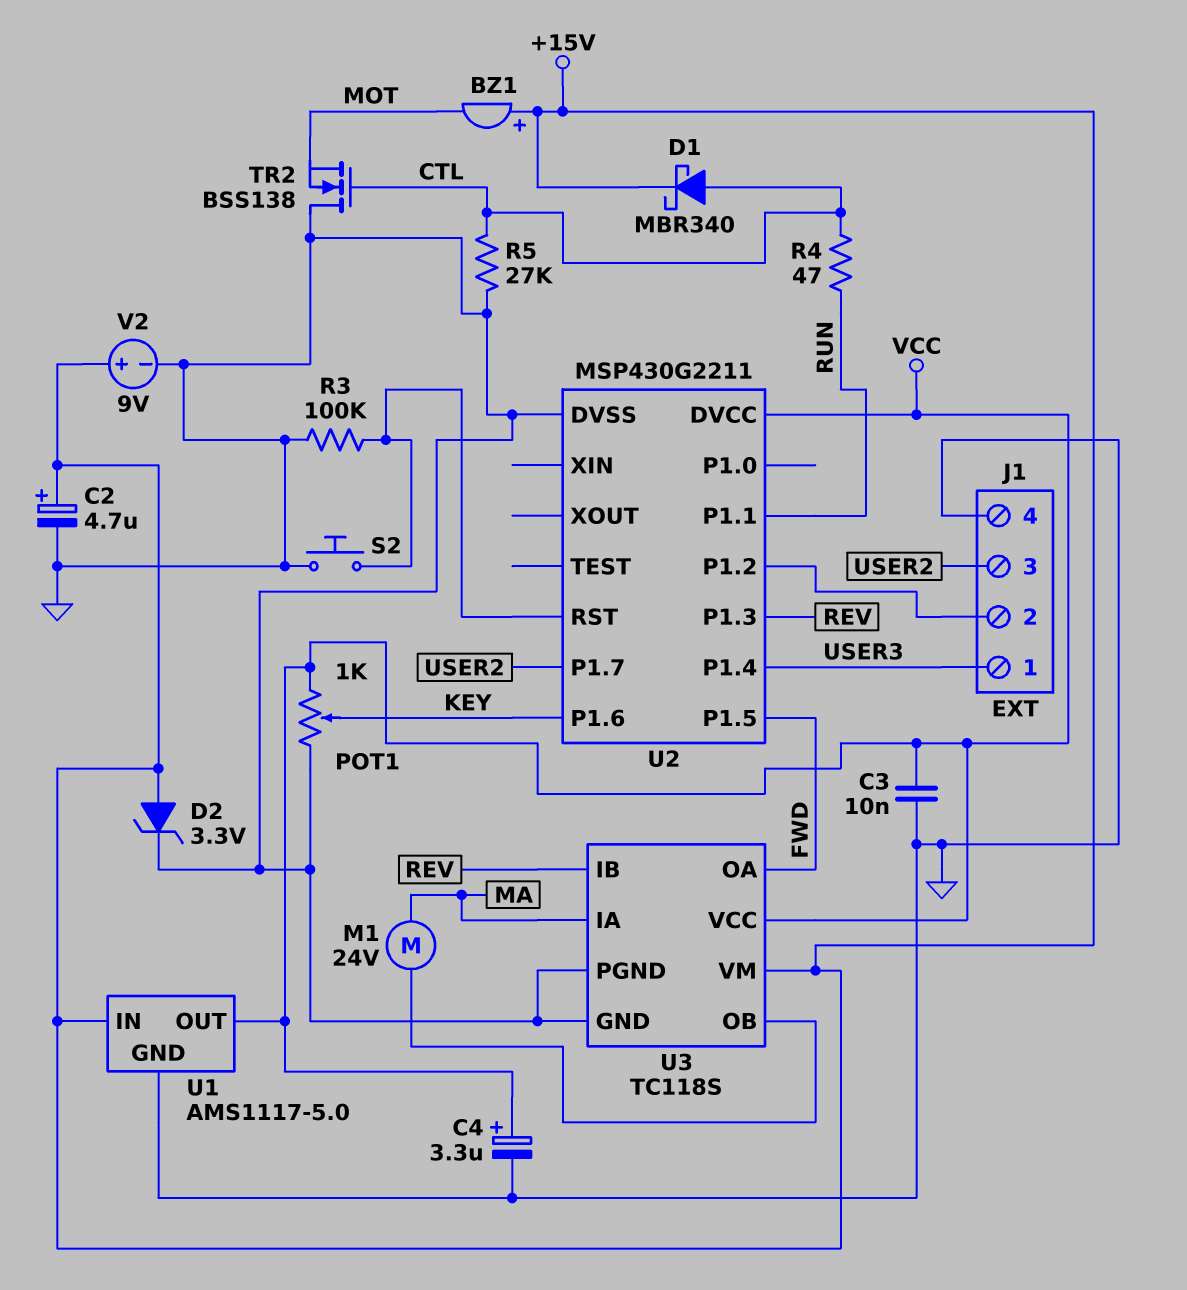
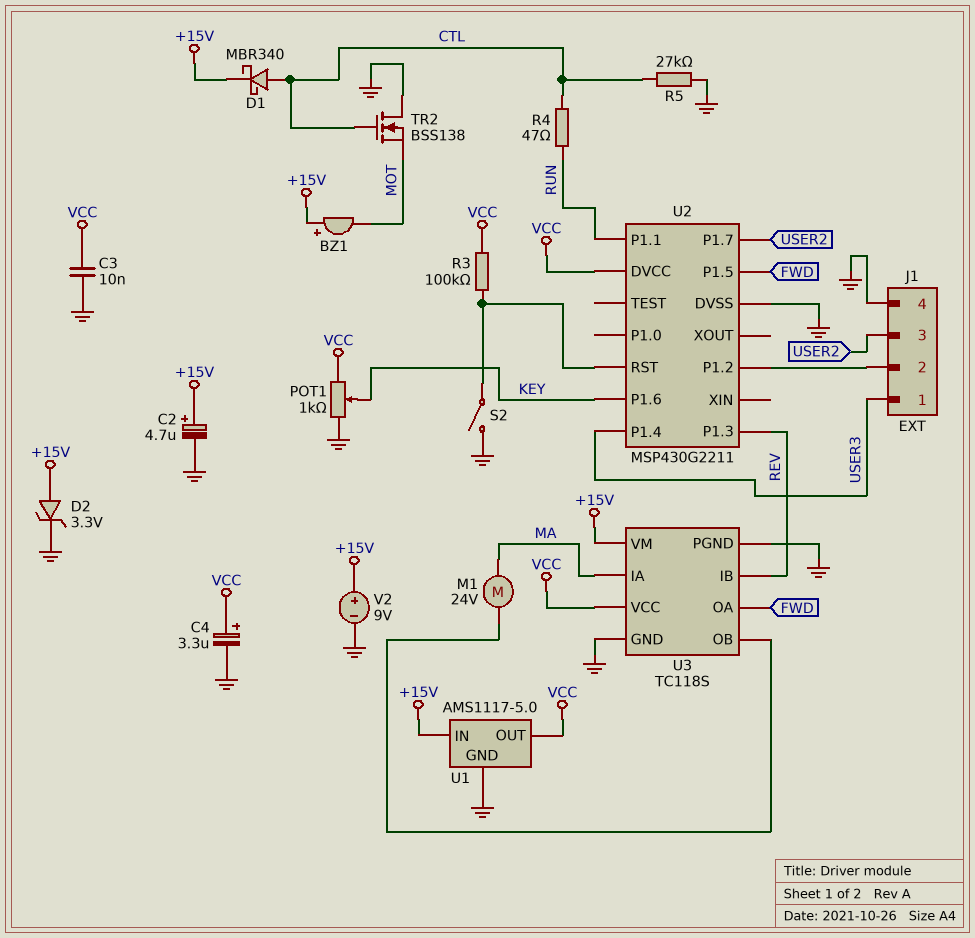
R3: 100k (GND, U2/RST) -> 100k (U2/RST, VCC)
S2: button (GND, U2/RST) -> switch (GND, U2/RST)

